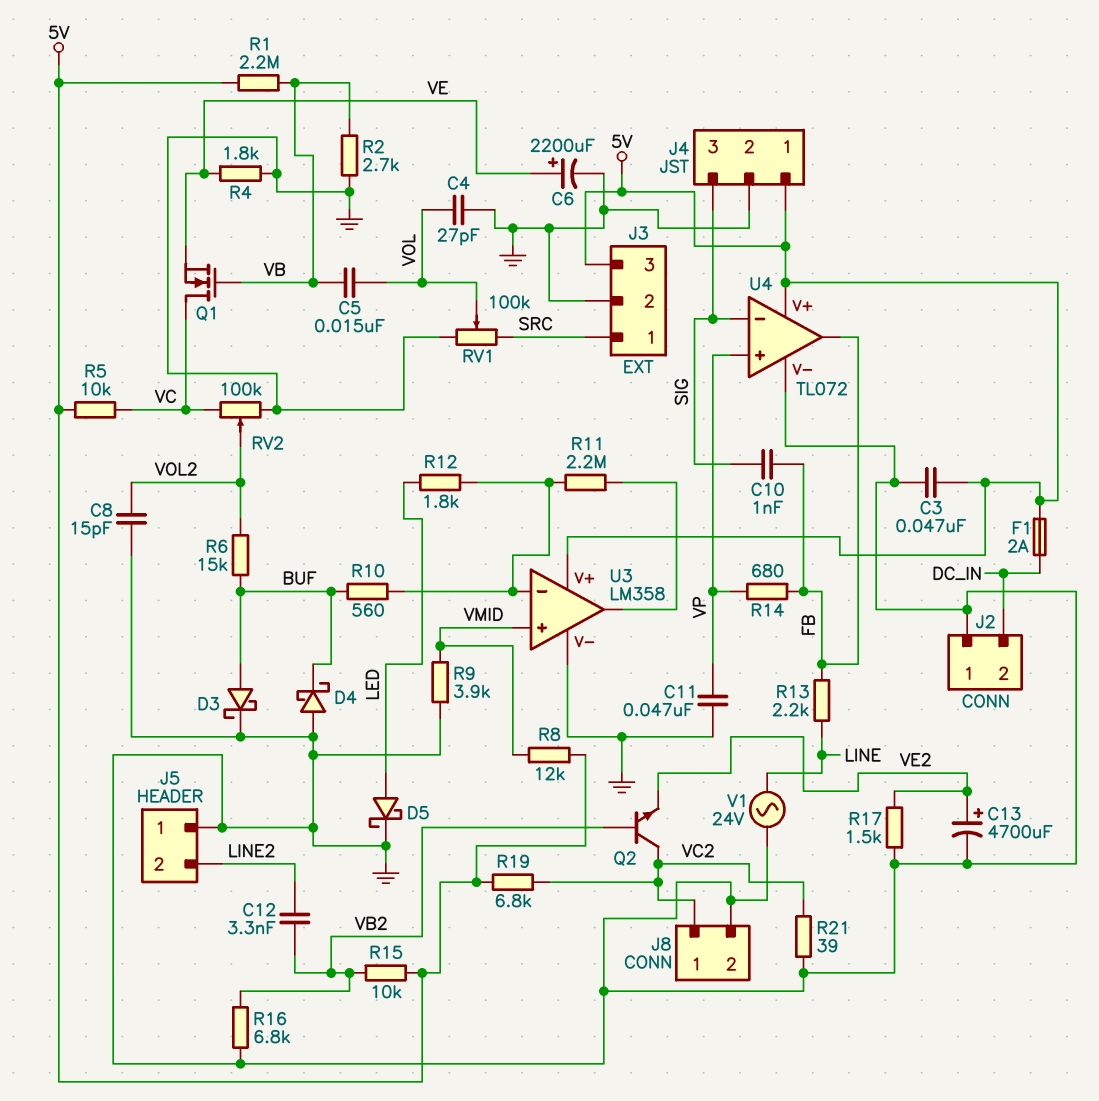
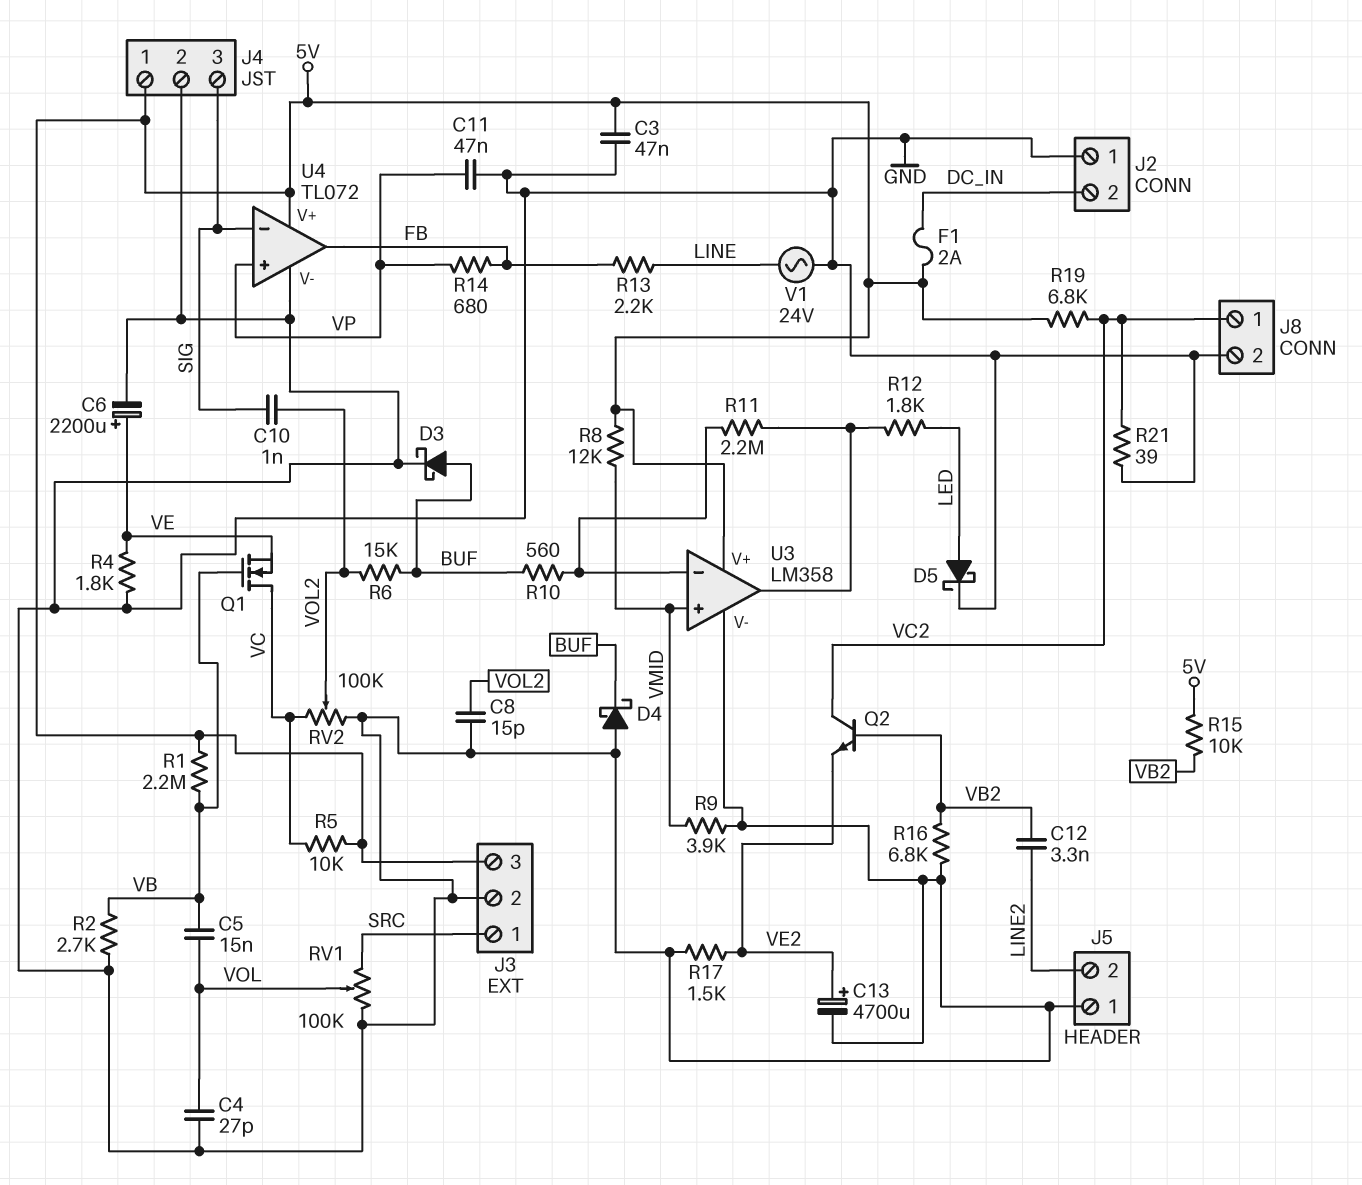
C10: 1nF (FB, SIG) -> 1nF (SIG, VOL2)
R12: 1.8k (LED, U3/in-) -> 1.8k (LED, U3/out)

